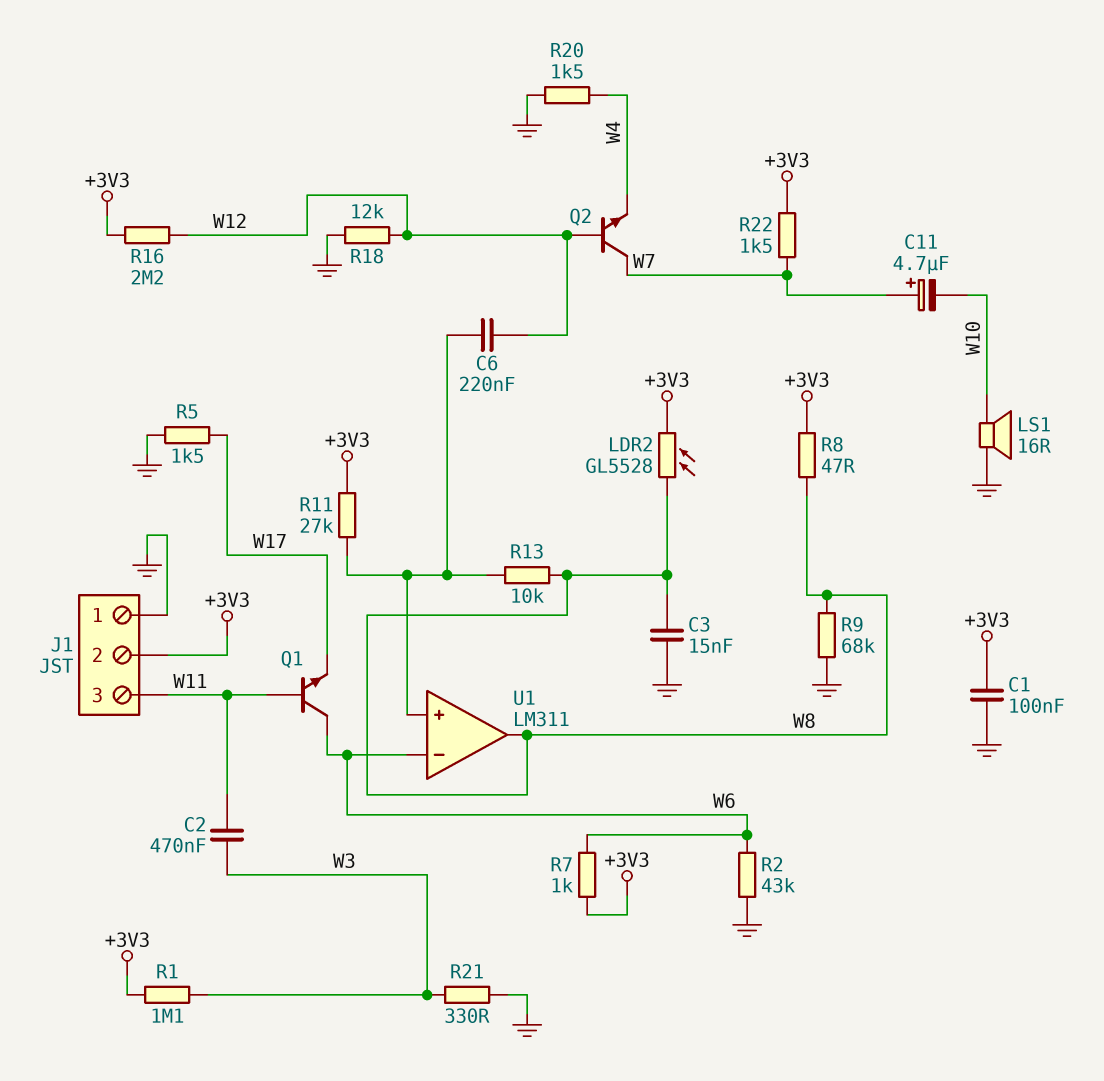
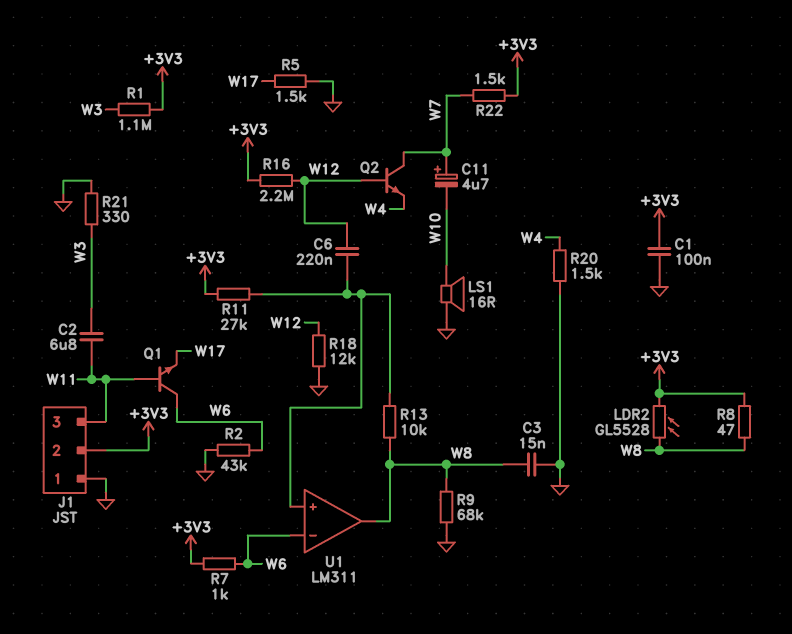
C2: 470nF (W3, W11) -> 6.8uF (W3, W11)

